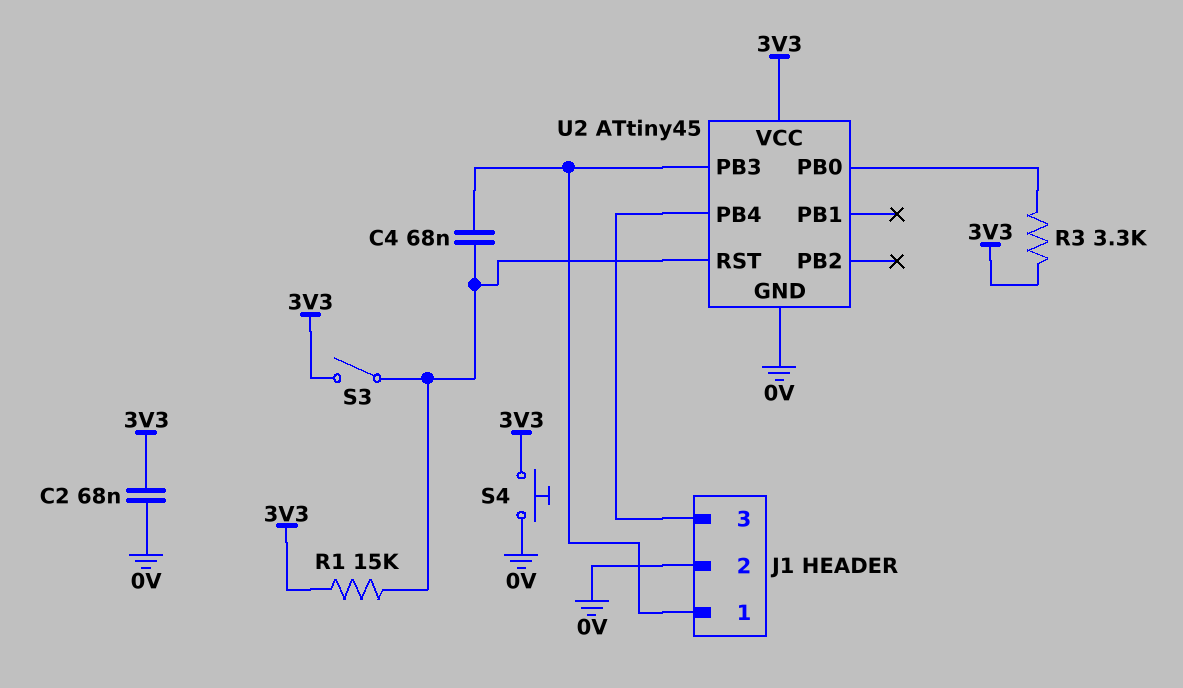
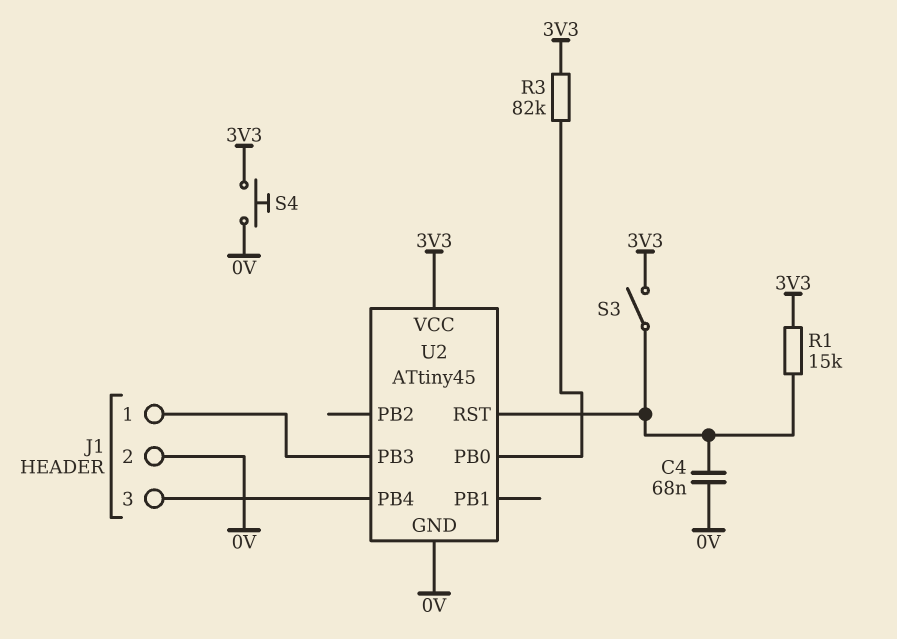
C2: 68nF (0V, 3V3) -> none
C4: 68nF (J1/1, U2/RST) -> 68nF (0V, U2/RST)
R3: 3.3k (3V3, U2/PB0) -> 82k (3V3, U2/PB0)

